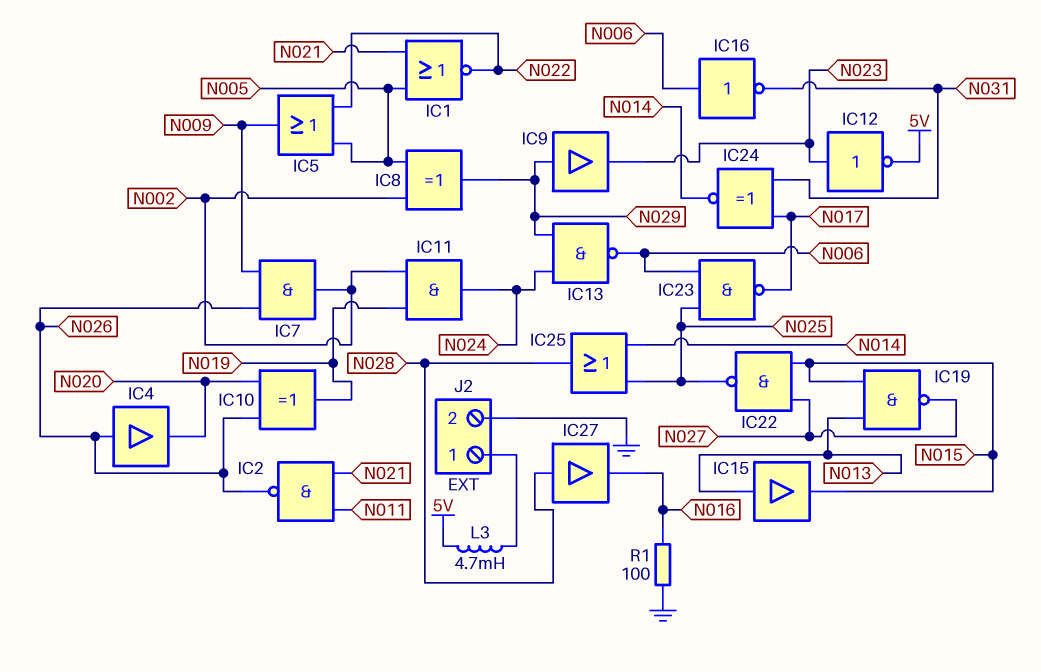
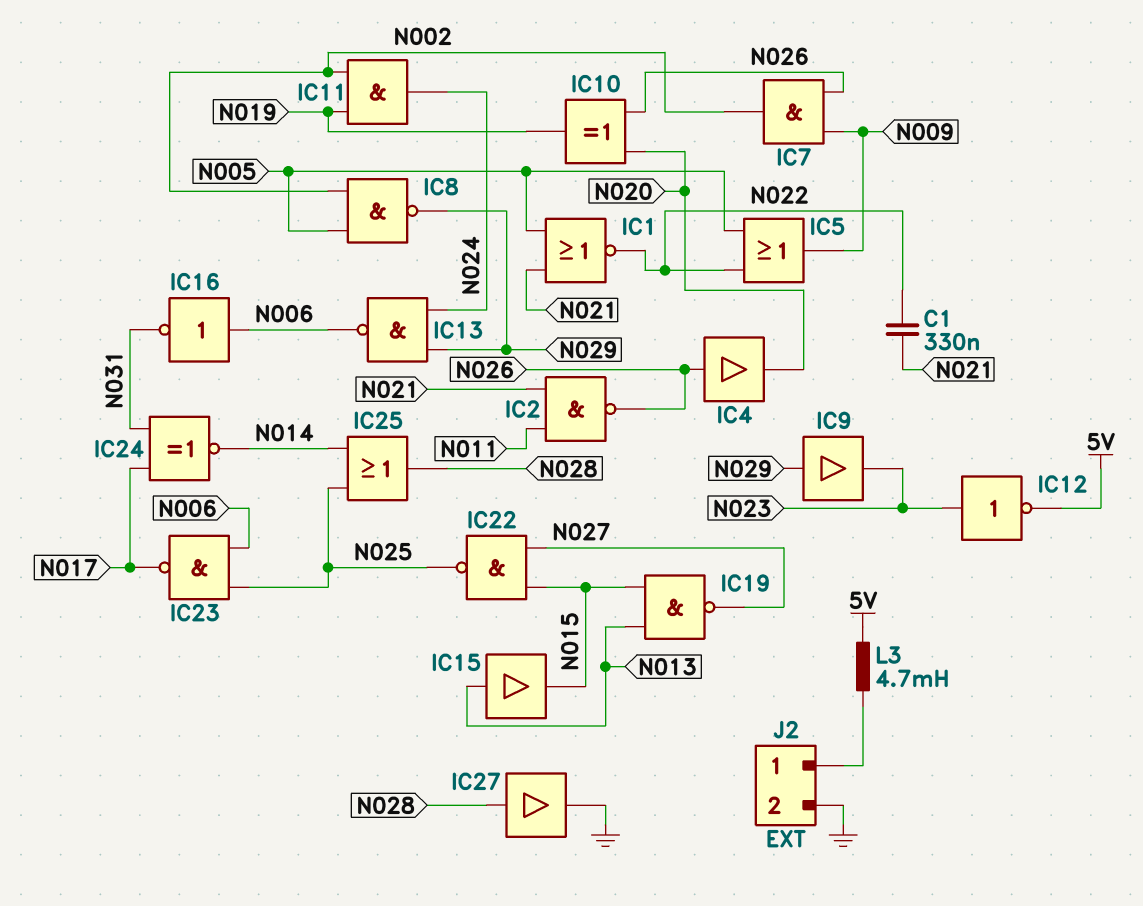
C1: none -> 330nF (N021, N022)
IC8: XOR (in N002, in N005, out N029) -> NAND (in N002, in N005, out N029)
IC27: buffer (in N028, out N016) -> buffer (in N028, out GND)
R1: 100 (GND, N016) -> none

